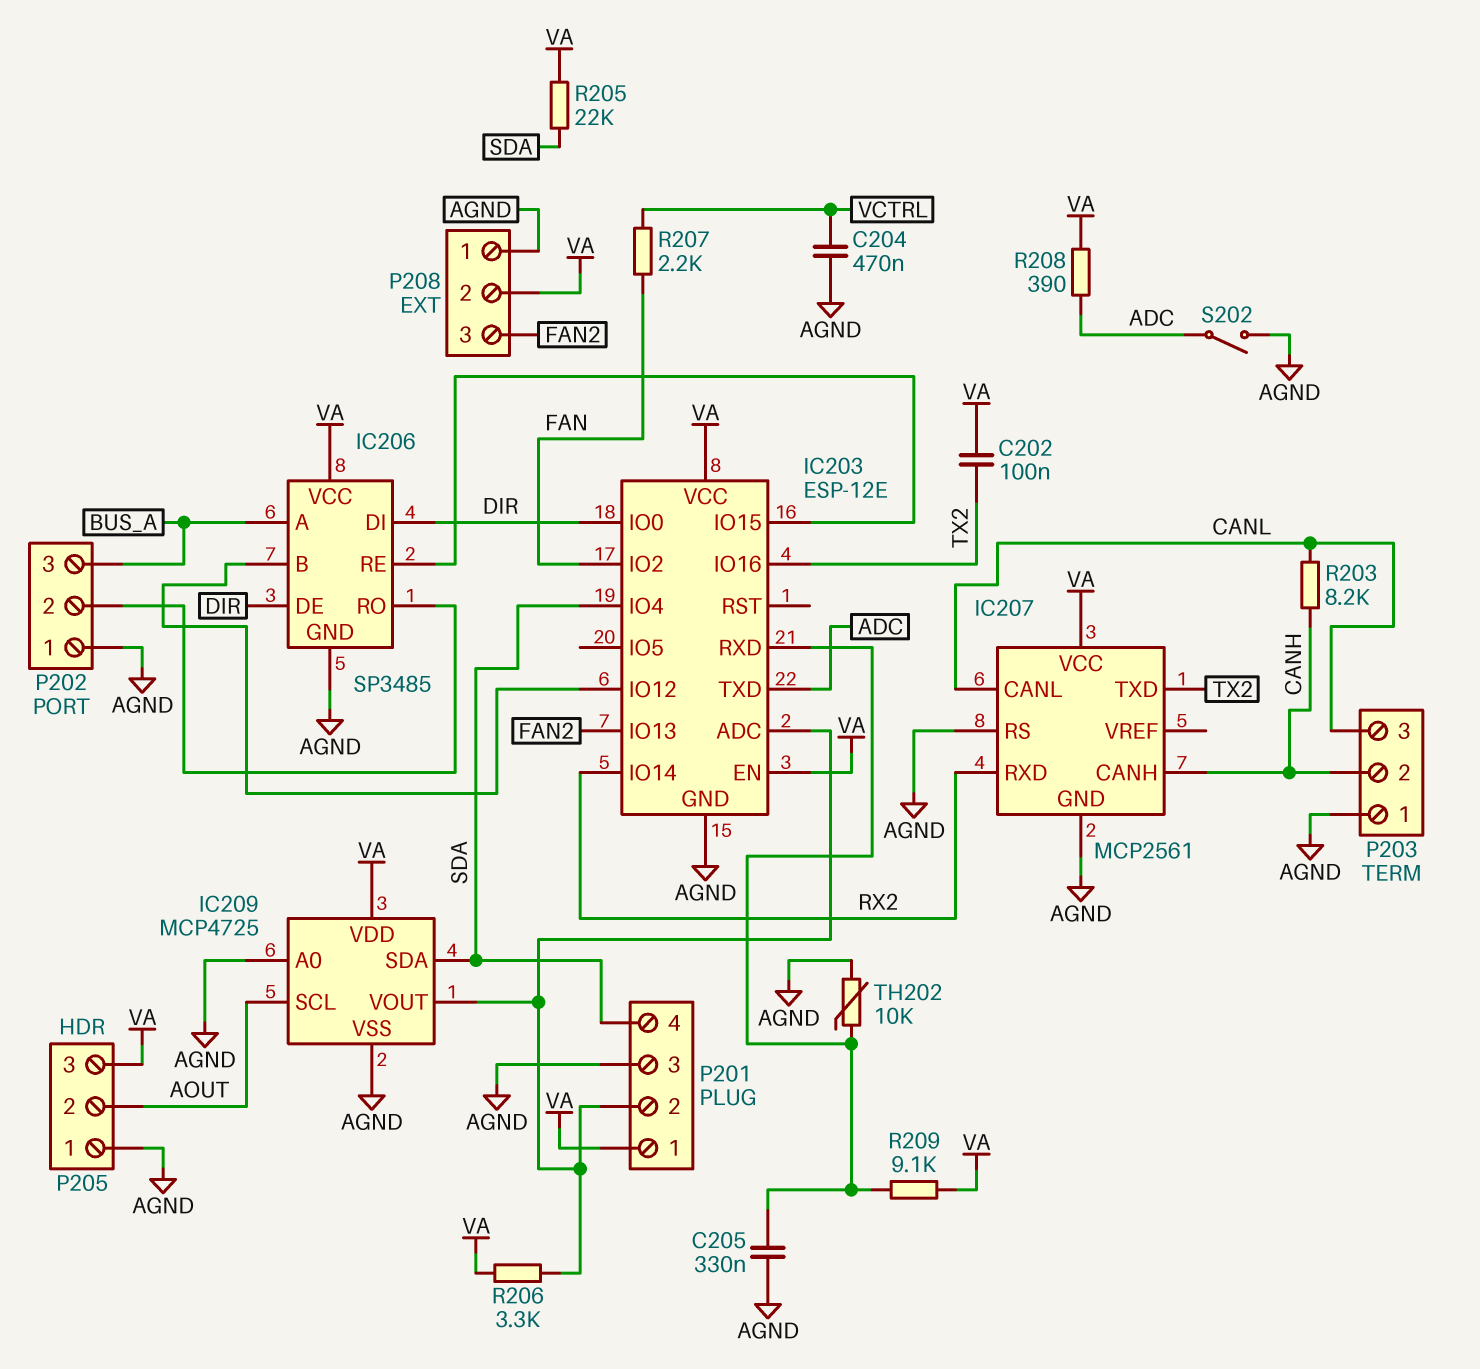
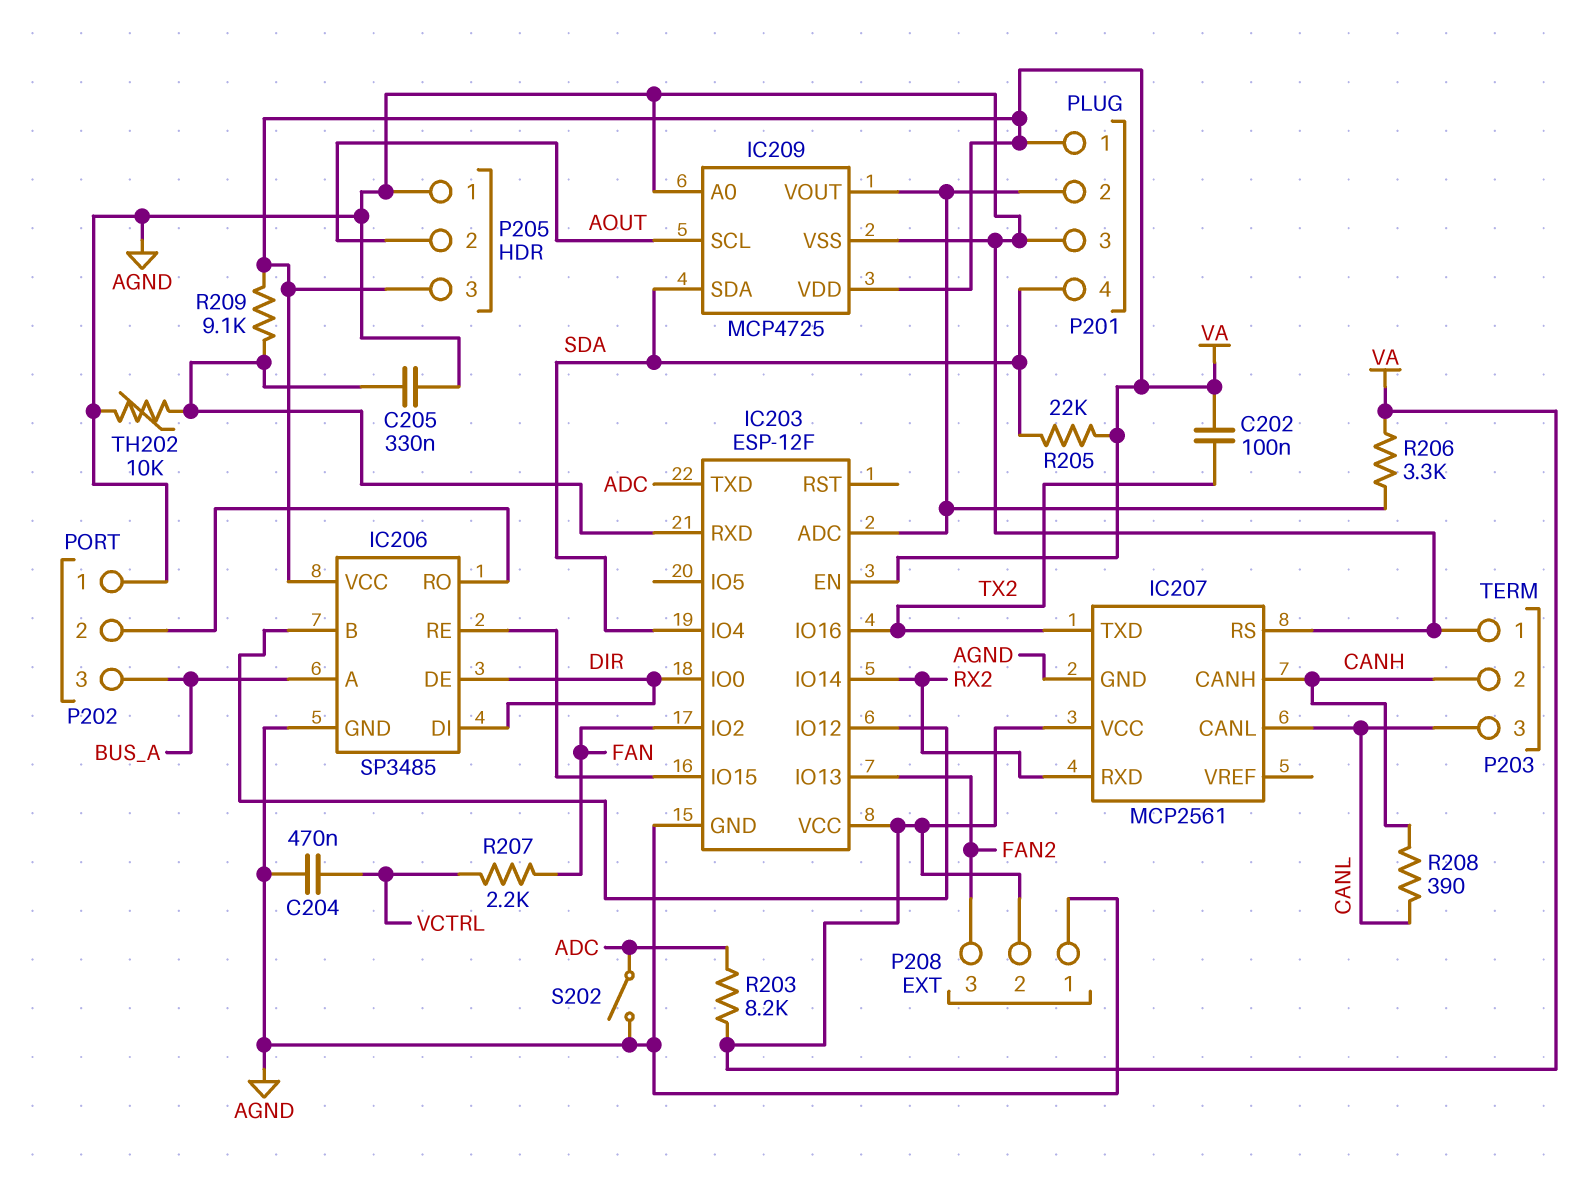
IC203: ESP-12E -> ESP-12F
R203: 8.2k (CANH, CANL) -> 8.2k (ADC, VA)
R208: 390 (ADC, VA) -> 390 (CANH, CANL)

